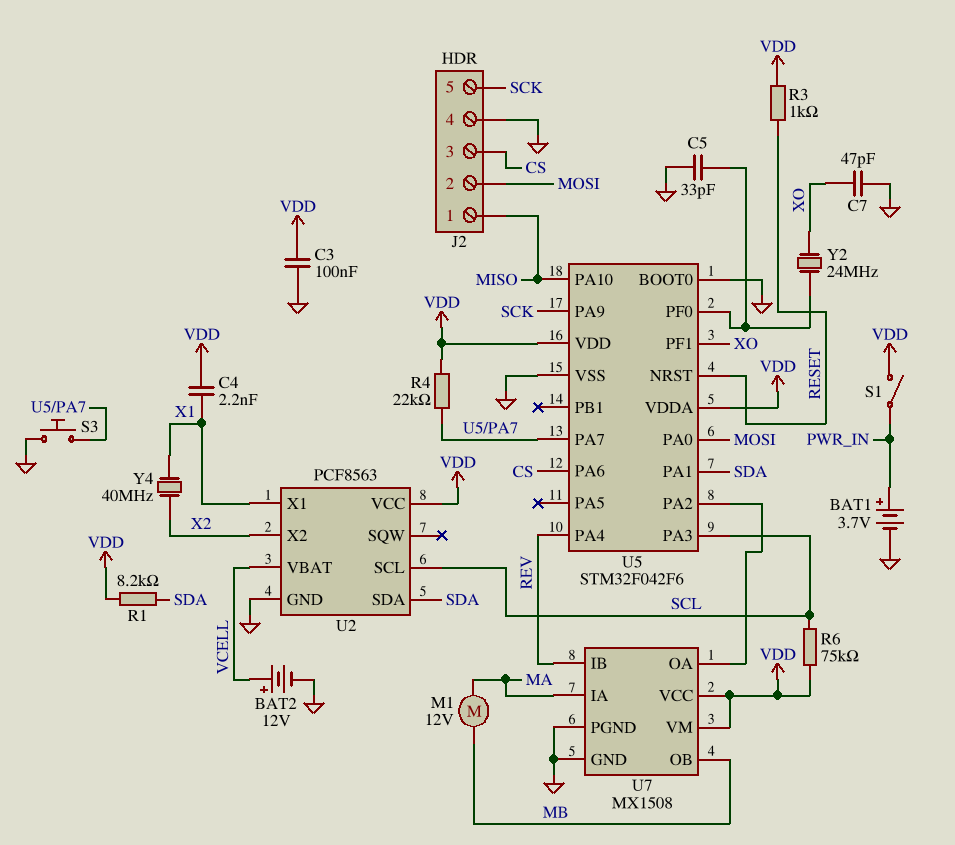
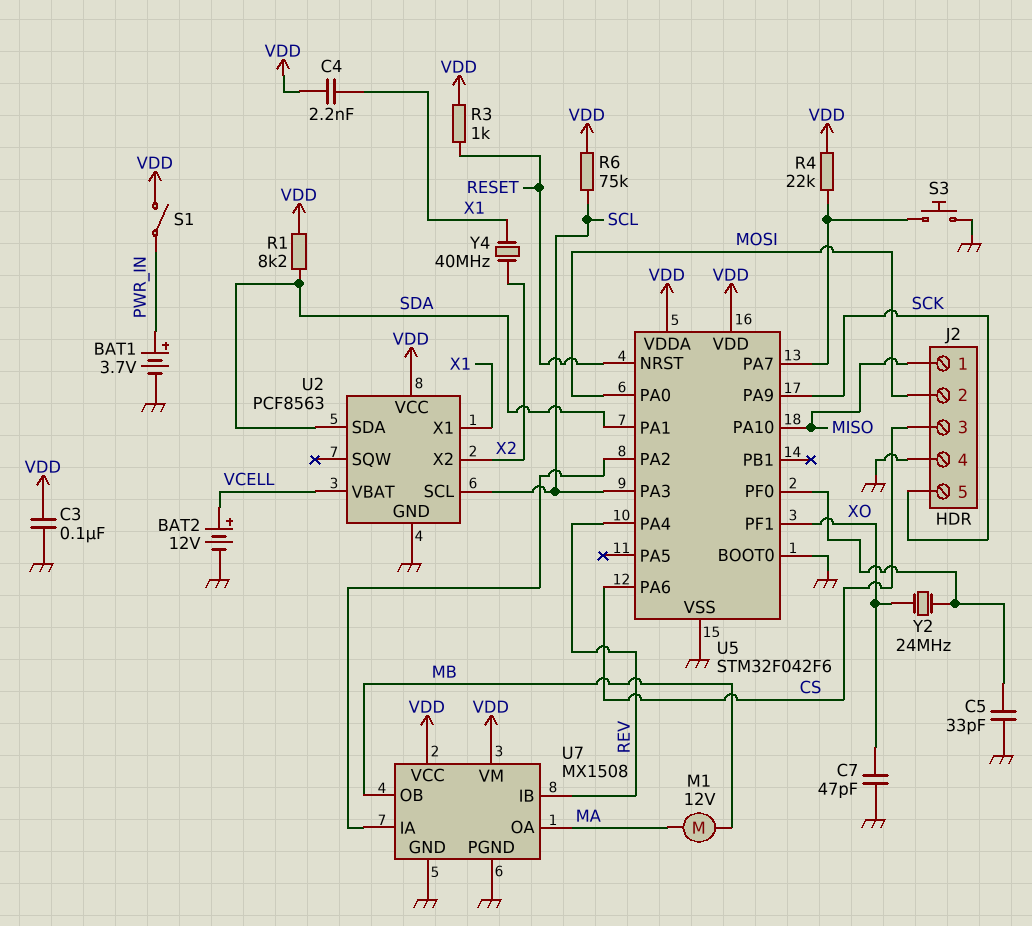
U7 pin IA: MA -> U5/PA2
U7 pin OA: U5/PA2 -> MA

